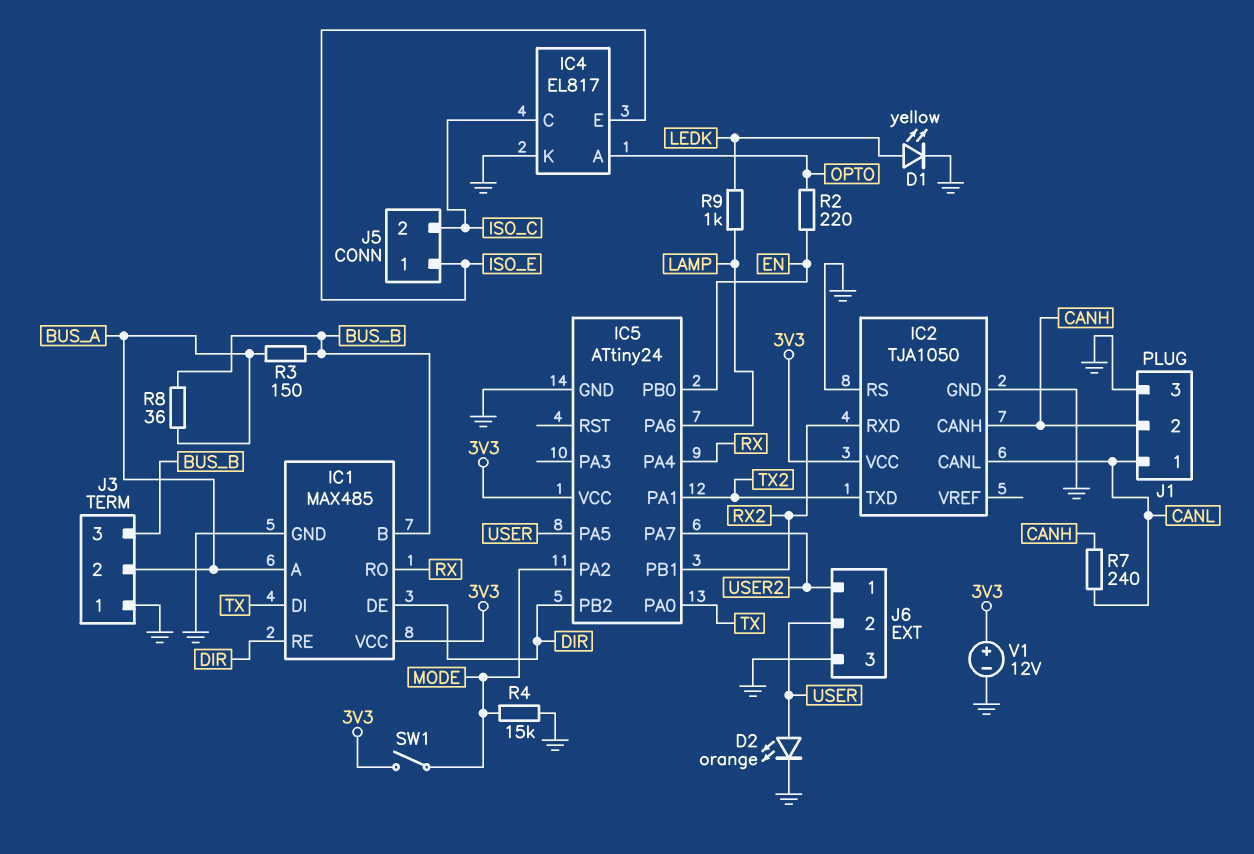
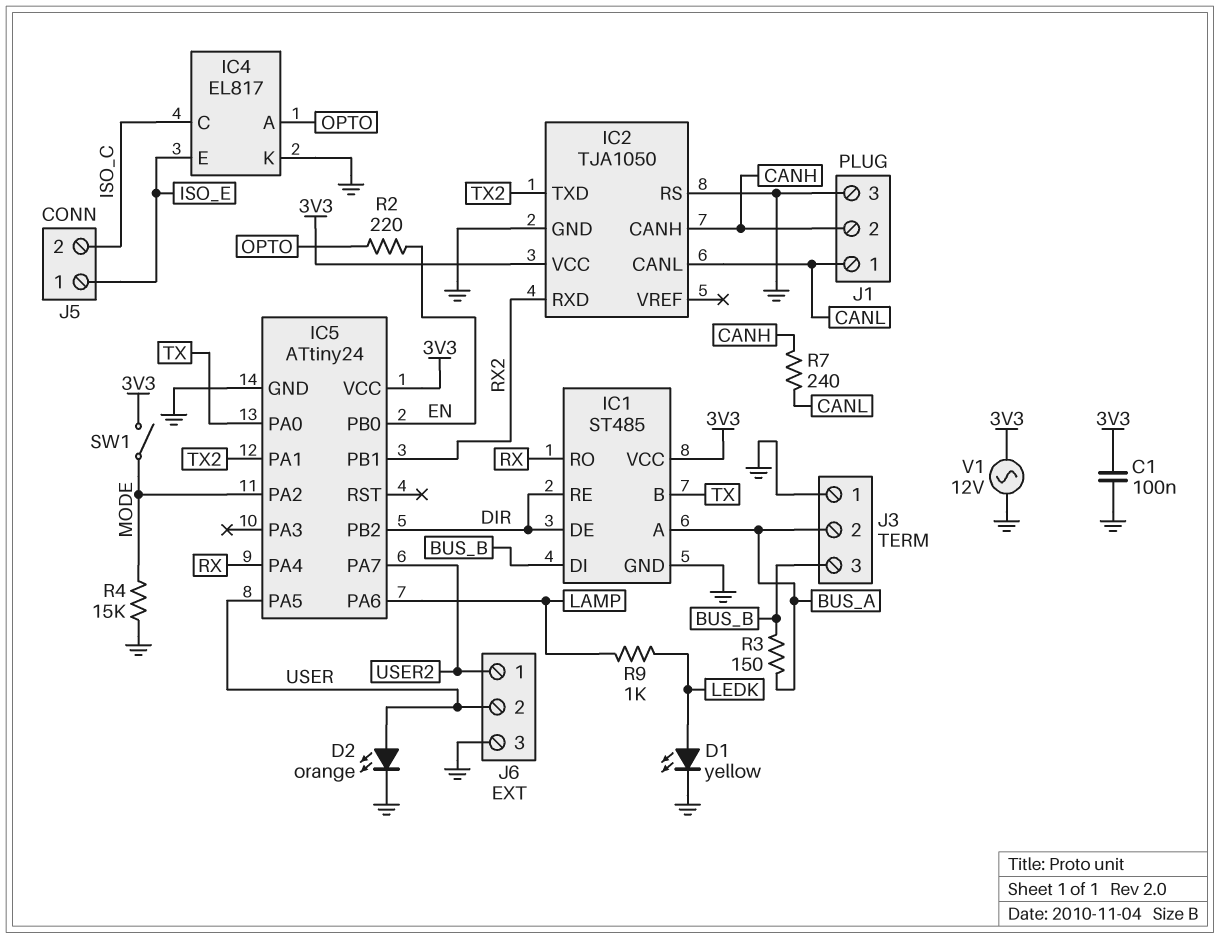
C1: none -> 100nF (3V3, GND)
IC1: MAX485 -> ST485
IC1 pin B: BUS_B -> TX
IC1 pin DI: TX -> BUS_B
R8: 36 (BUS_A, BUS_B) -> none
V1: 12V (plus 3V3, minus GND) -> AC 12V (3V3, GND)

